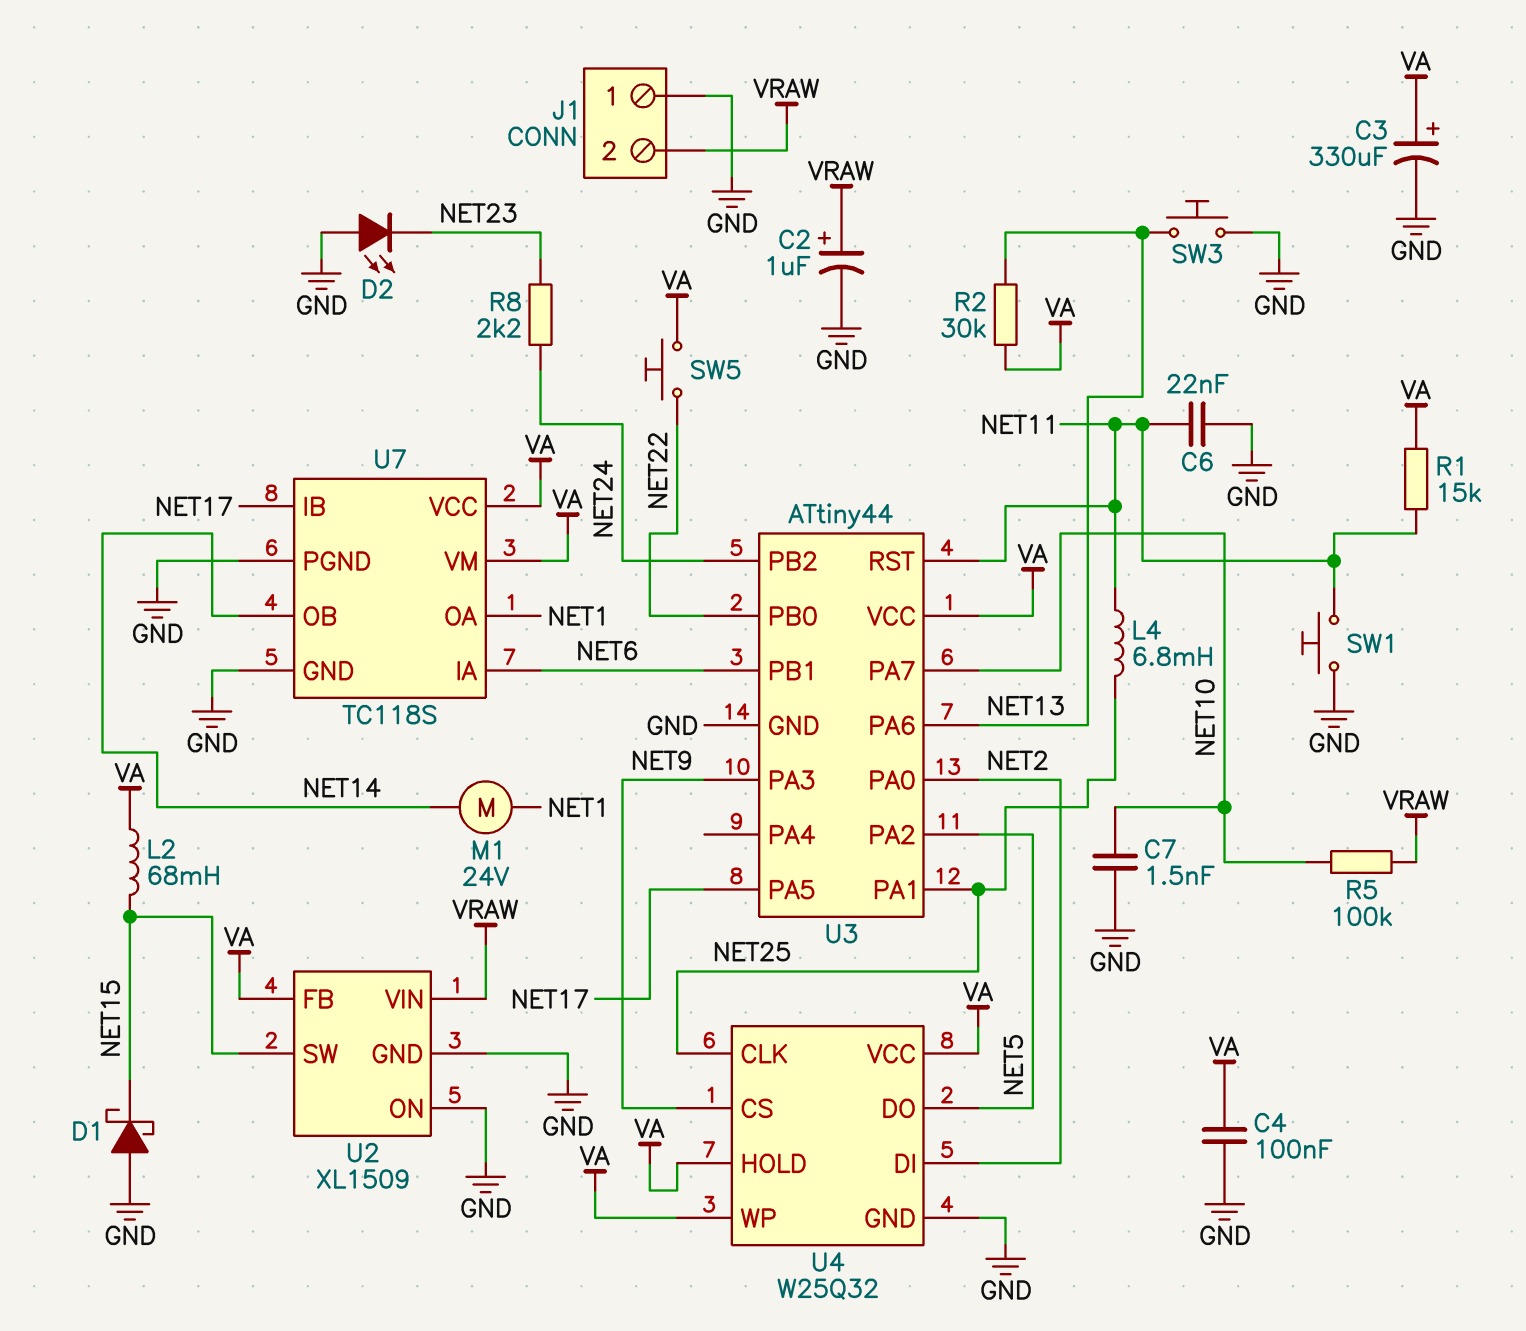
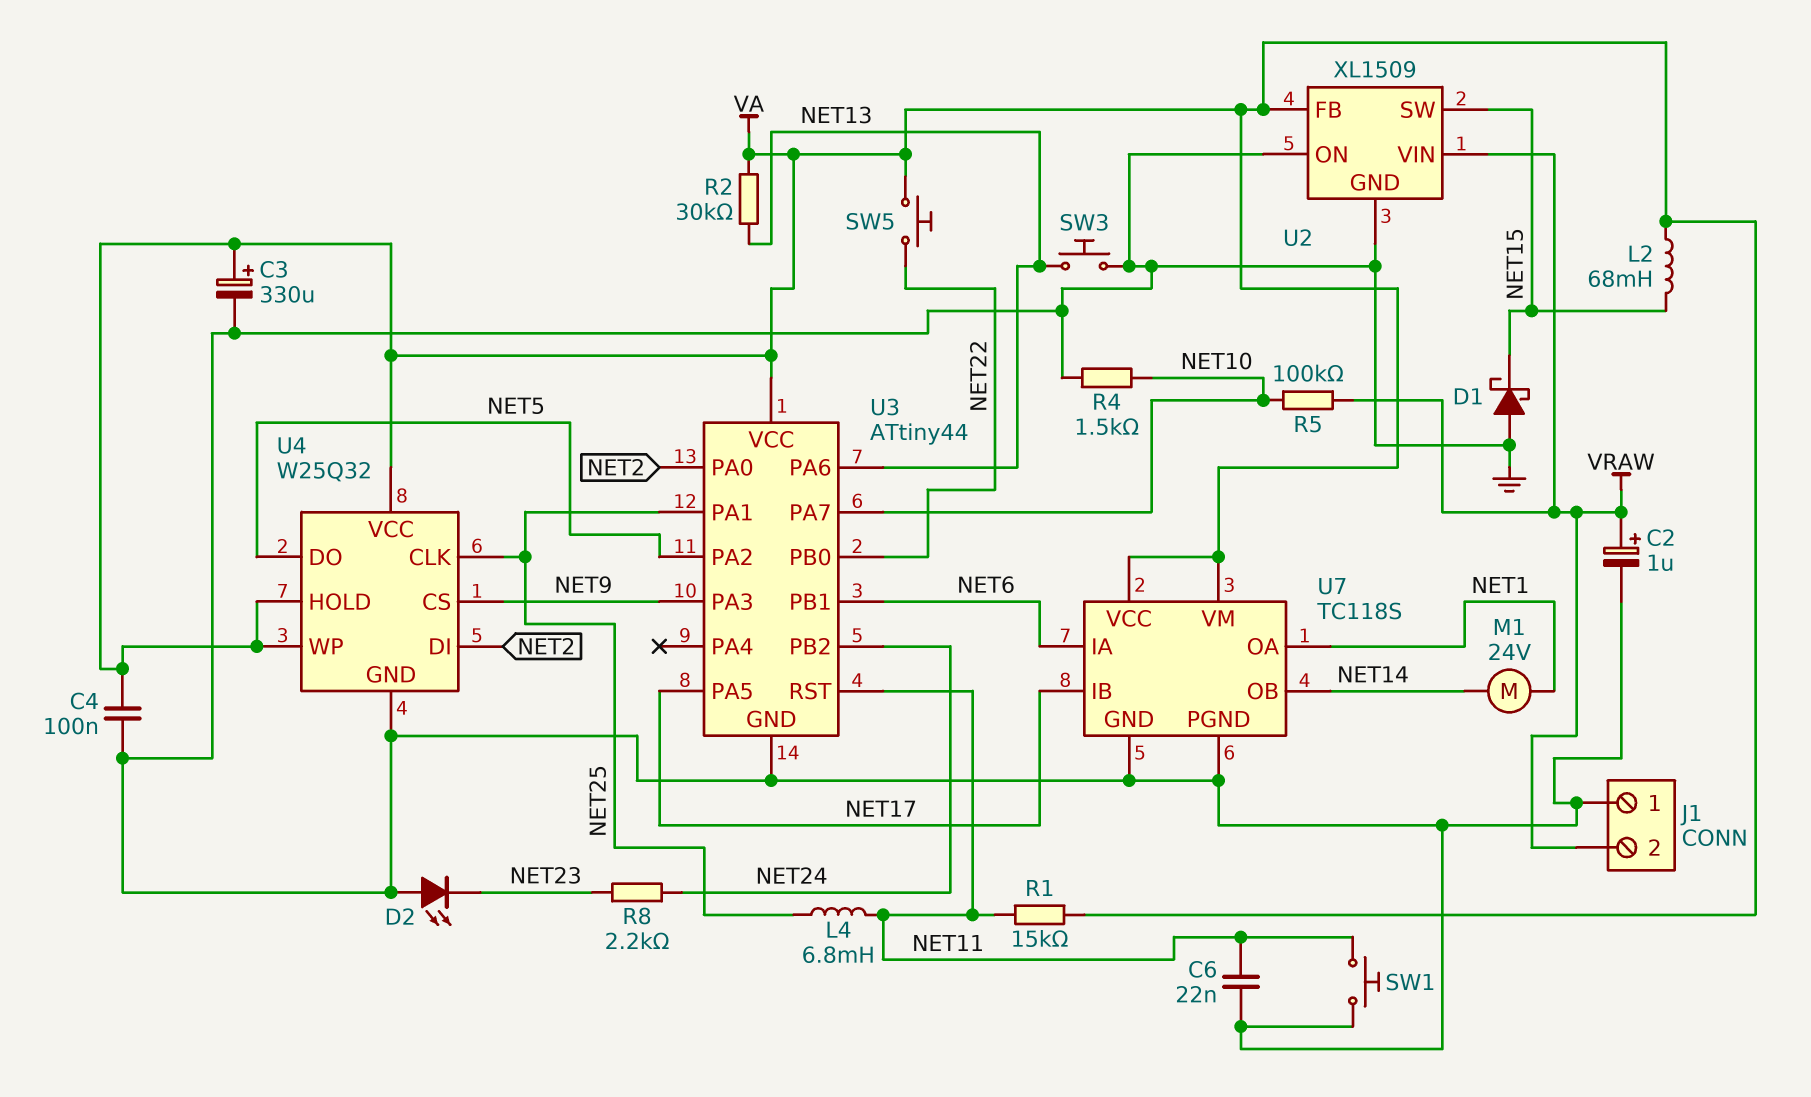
C7: 1.5nF (GND, NET10) -> none
R4: none -> 1.5k (GND, NET10)

